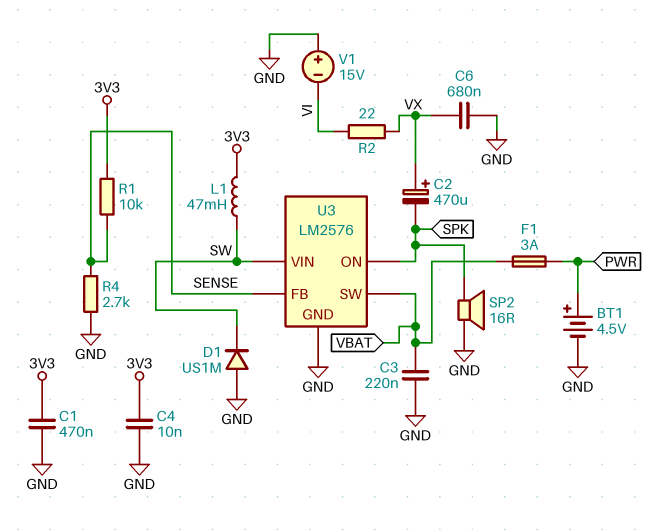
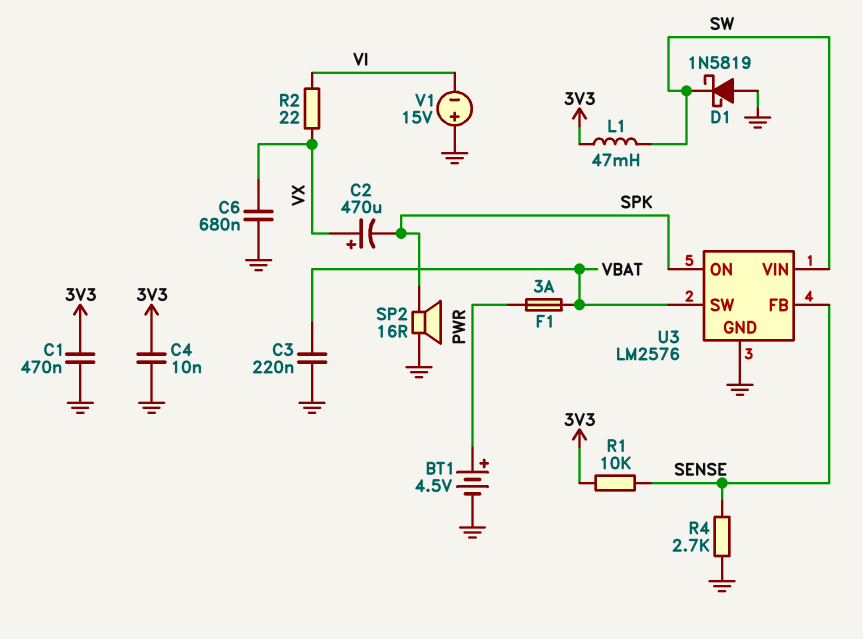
D1: diode US1M (A GND, K SW) -> schottky 1N5819 (A GND, K SW)

